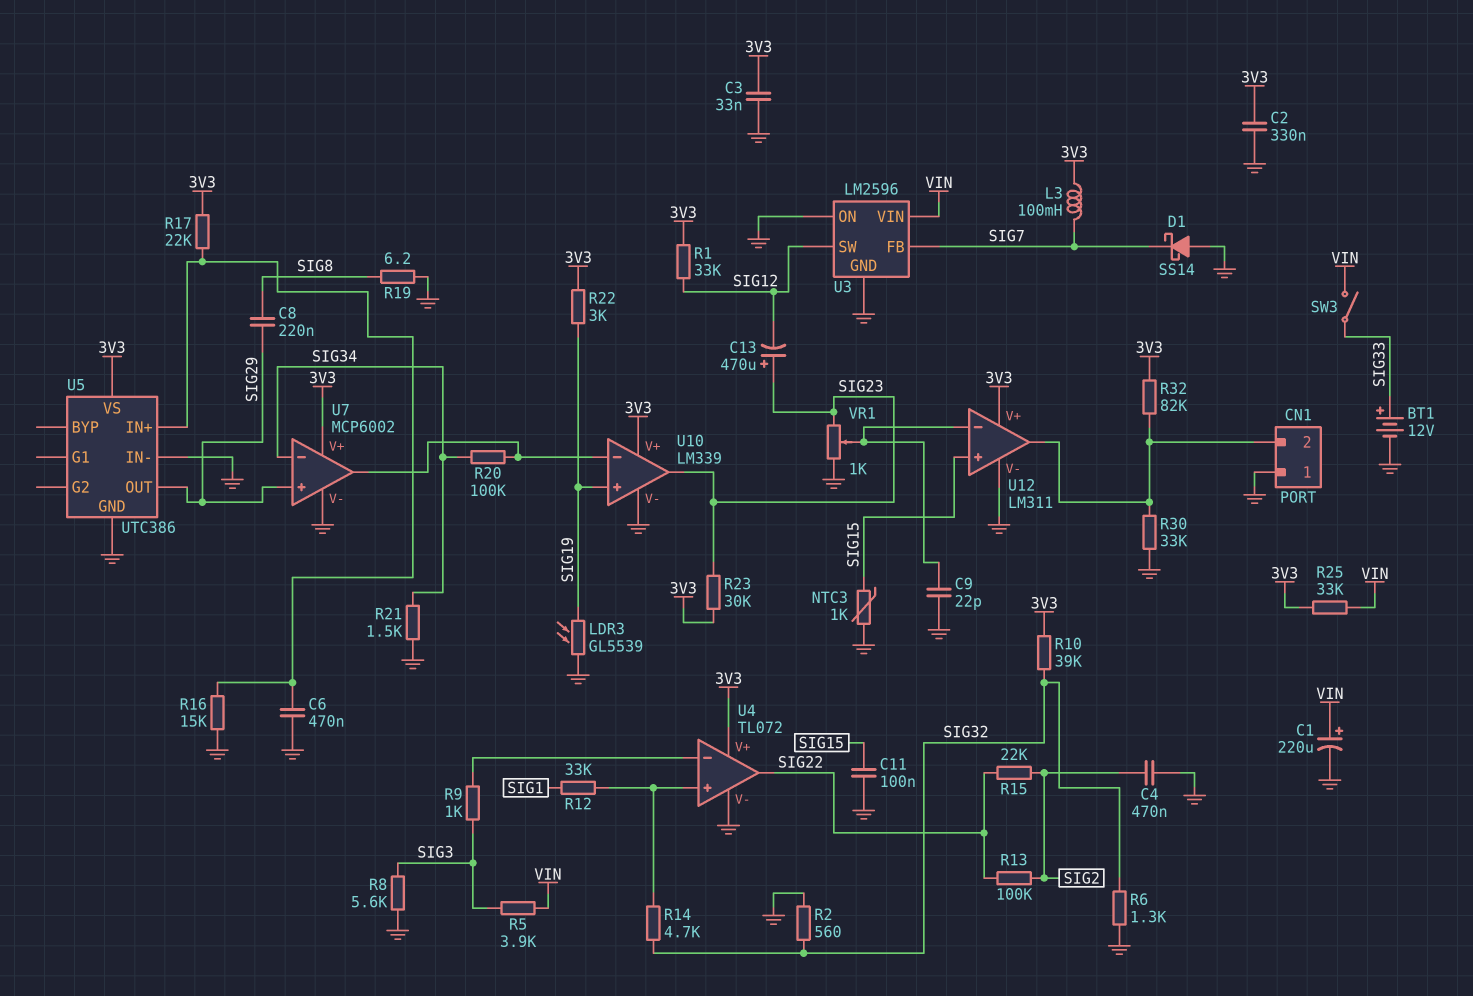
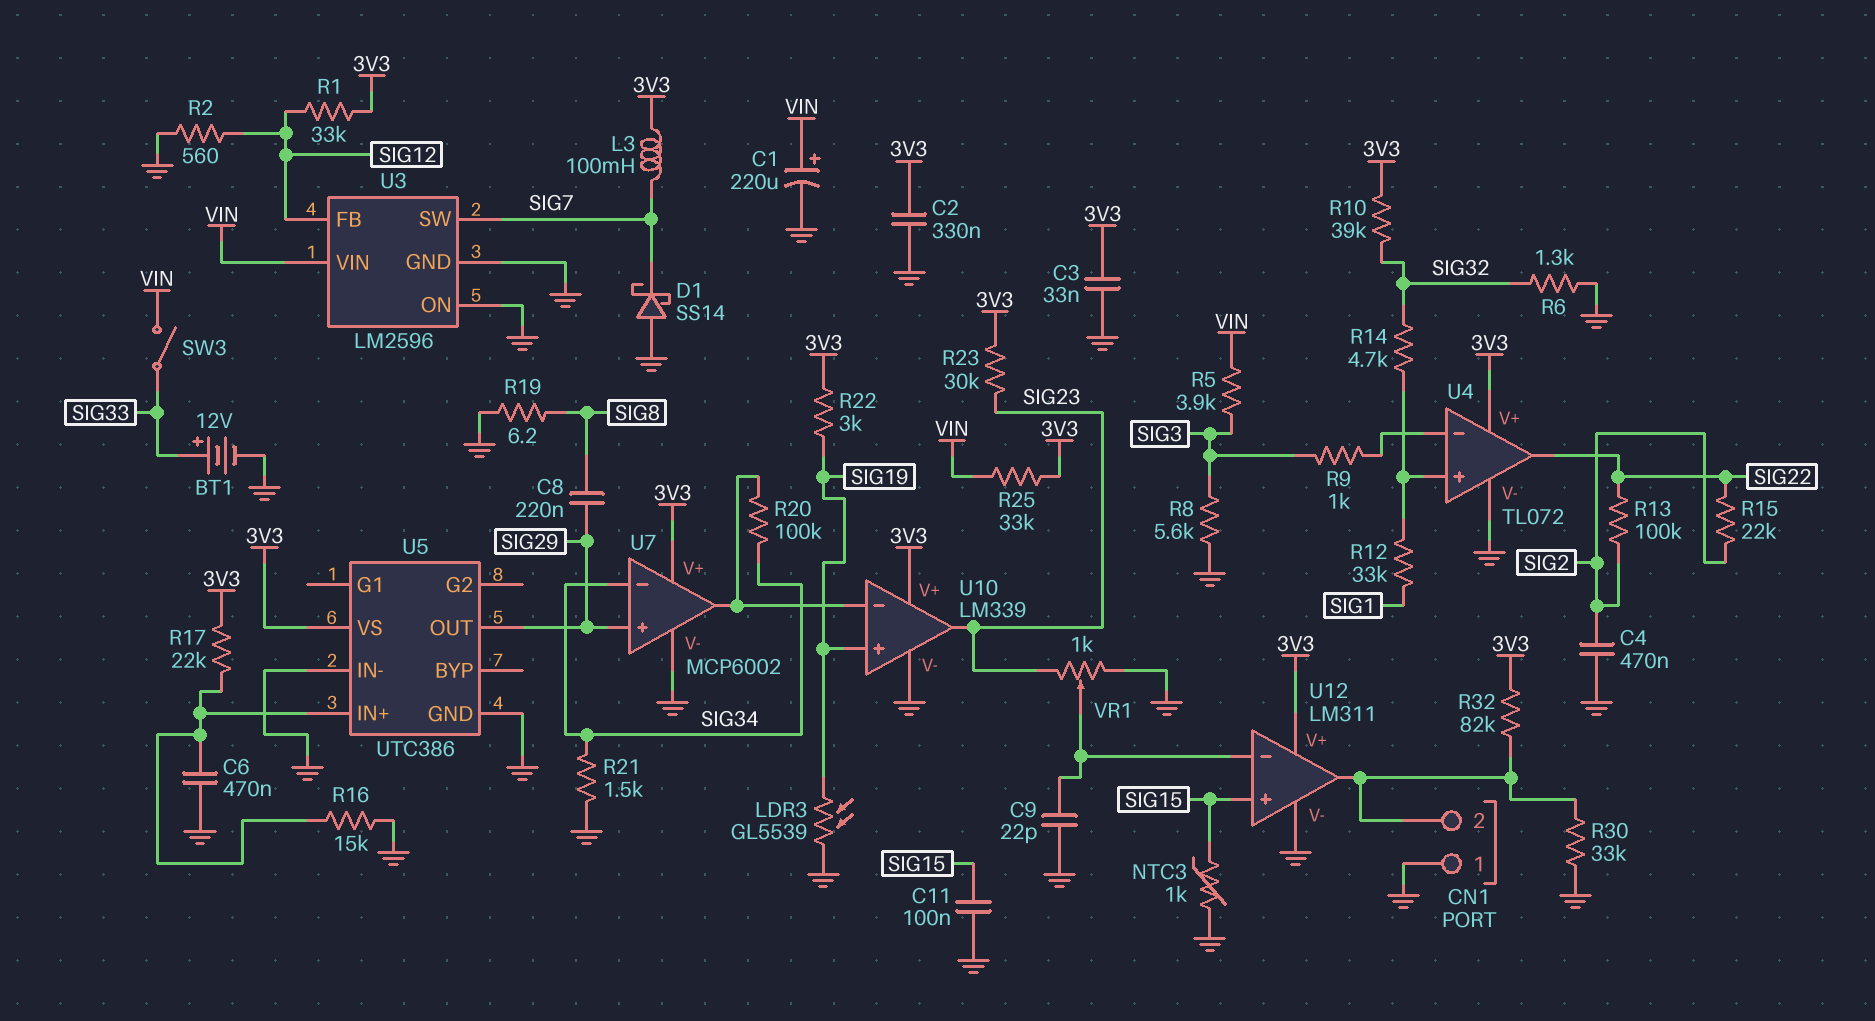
C13: 470uF (plus SIG23, minus SIG12) -> none
R2: 560 (GND, SIG32) -> 560 (GND, SIG12)
U3 pin FB: SIG7 -> SIG12
U3 pin SW: SIG12 -> SIG7

